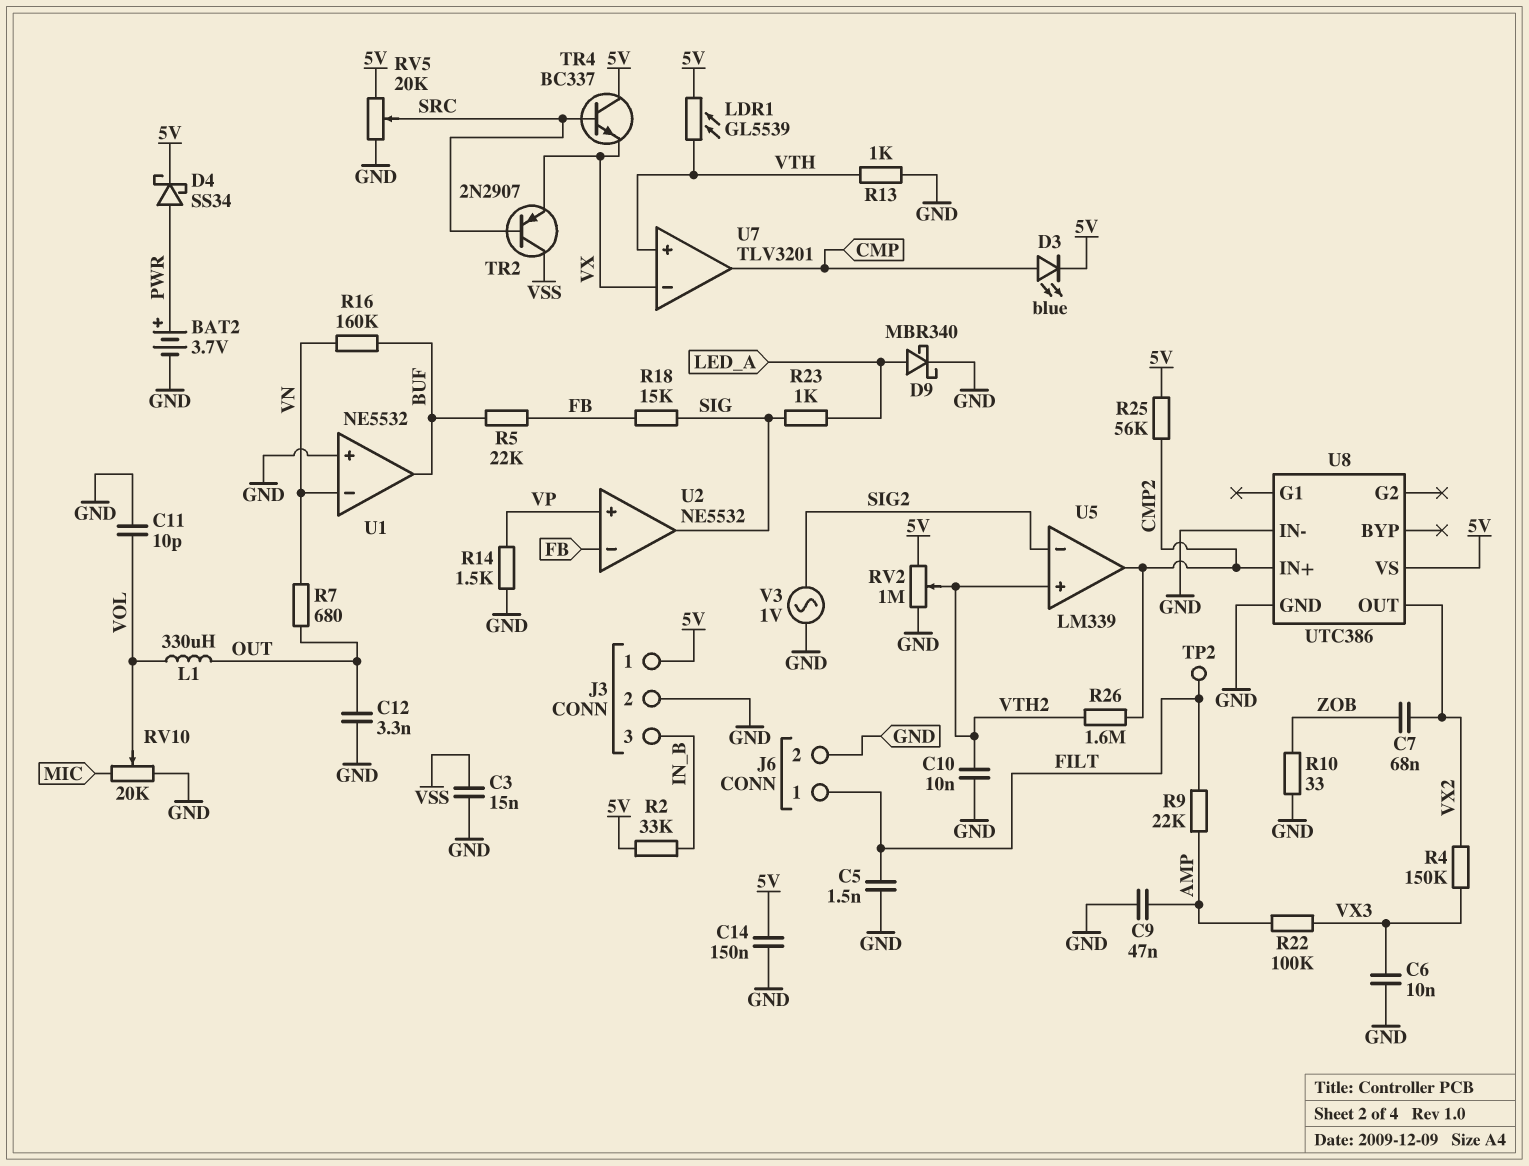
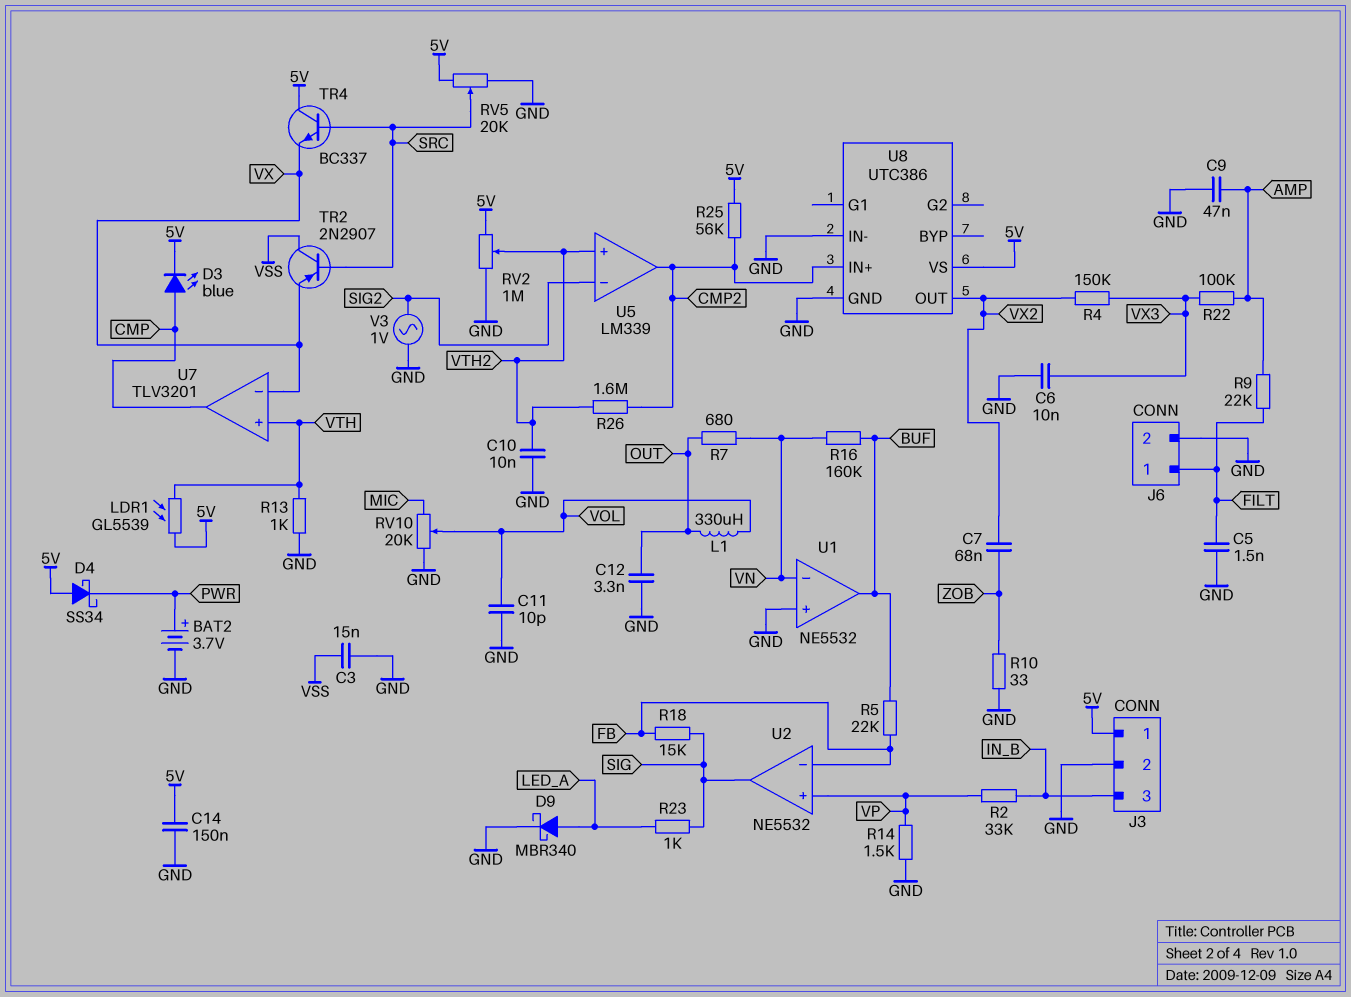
D4: schottky SS34 (A PWR, K 5V) -> schottky SS34 (A 5V, K PWR)
R2: 33k (5V, IN_B) -> 33k (IN_B, VP)
TP2: test point (FILT) -> none

